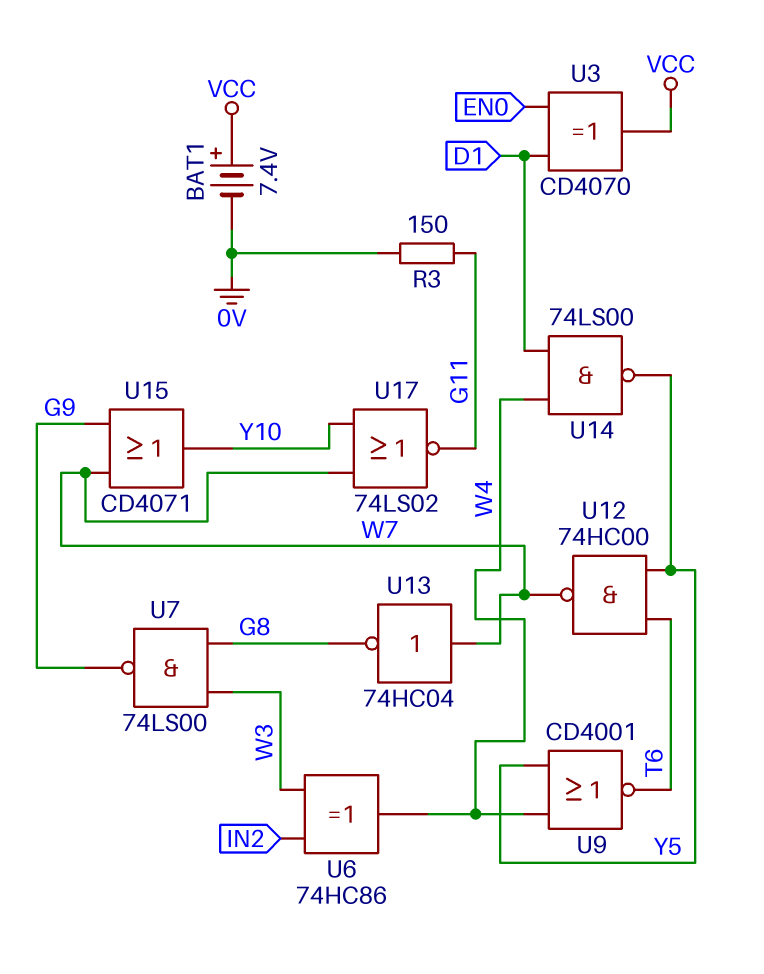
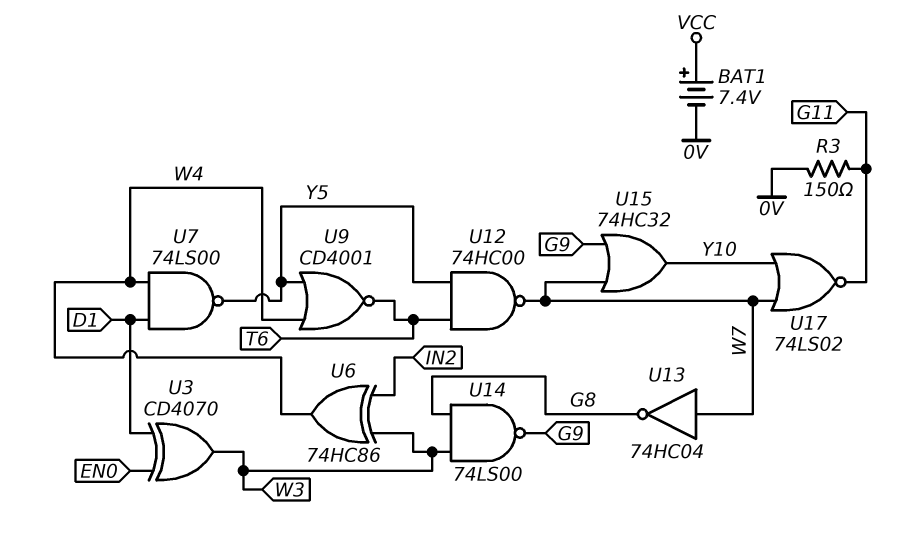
U3: XOR CD4070 (in D1, in EN0, out VCC) -> XOR CD4070 (in D1, in EN0, out W3)
U7: NAND 74LS00 (in G8, in W3, out G9) -> NAND 74LS00 (in D1, in W4, out Y5)
U14: NAND 74LS00 (in D1, in W4, out Y5) -> NAND 74LS00 (in G8, in W3, out G9)
U15: OR CD4071 (in G9, in W7, out Y10) -> OR 74HC32 (in G9, in W7, out Y10)

